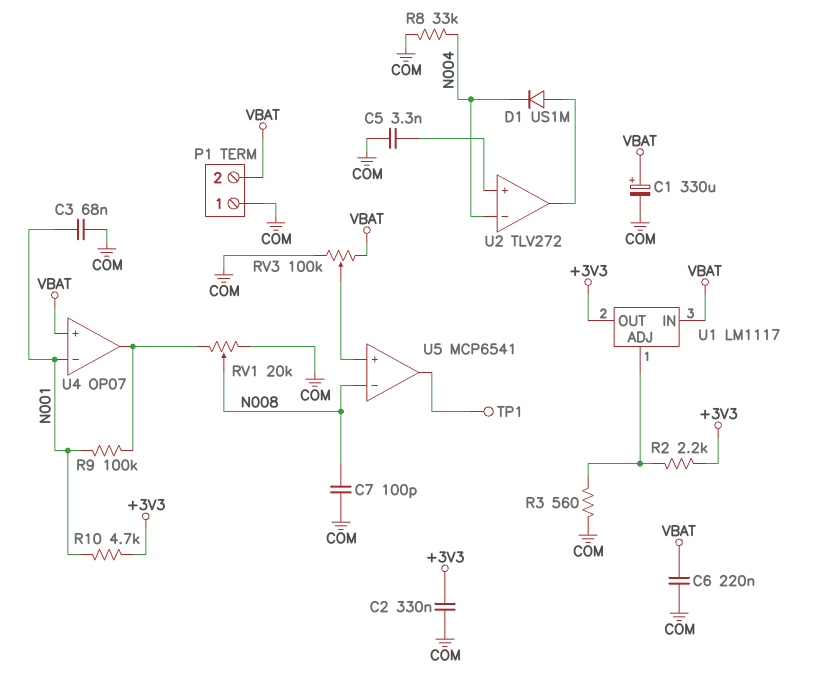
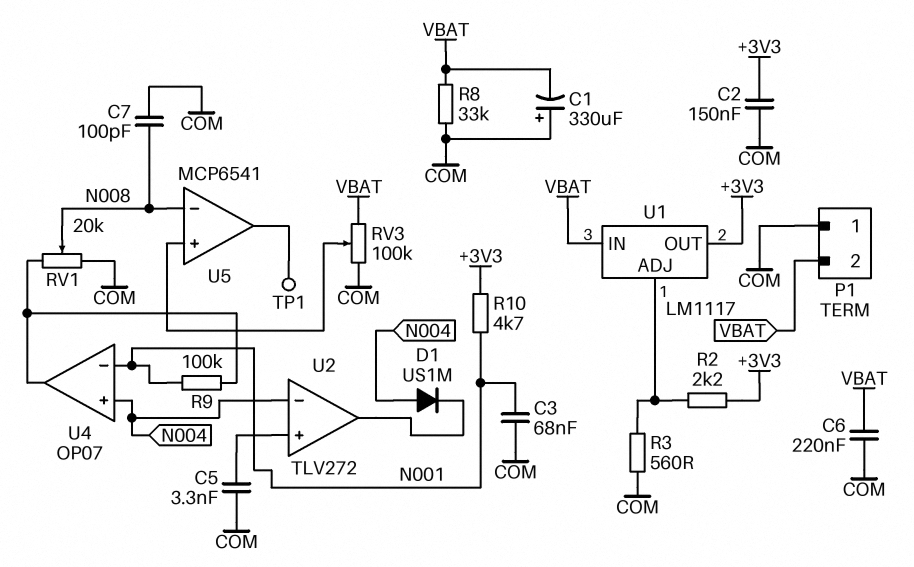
C1: 330uF (plus VBAT, minus COM) -> 330uF (plus COM, minus VBAT)
C2: 330nF (+3V3, COM) -> 150nF (+3V3, COM)
D1: diode US1M (A U2/out, K N004) -> diode US1M (A N004, K U2/out)
R8: 33k (COM, N004) -> 33k (COM, VBAT)
U4 pin in+: VBAT -> N004

